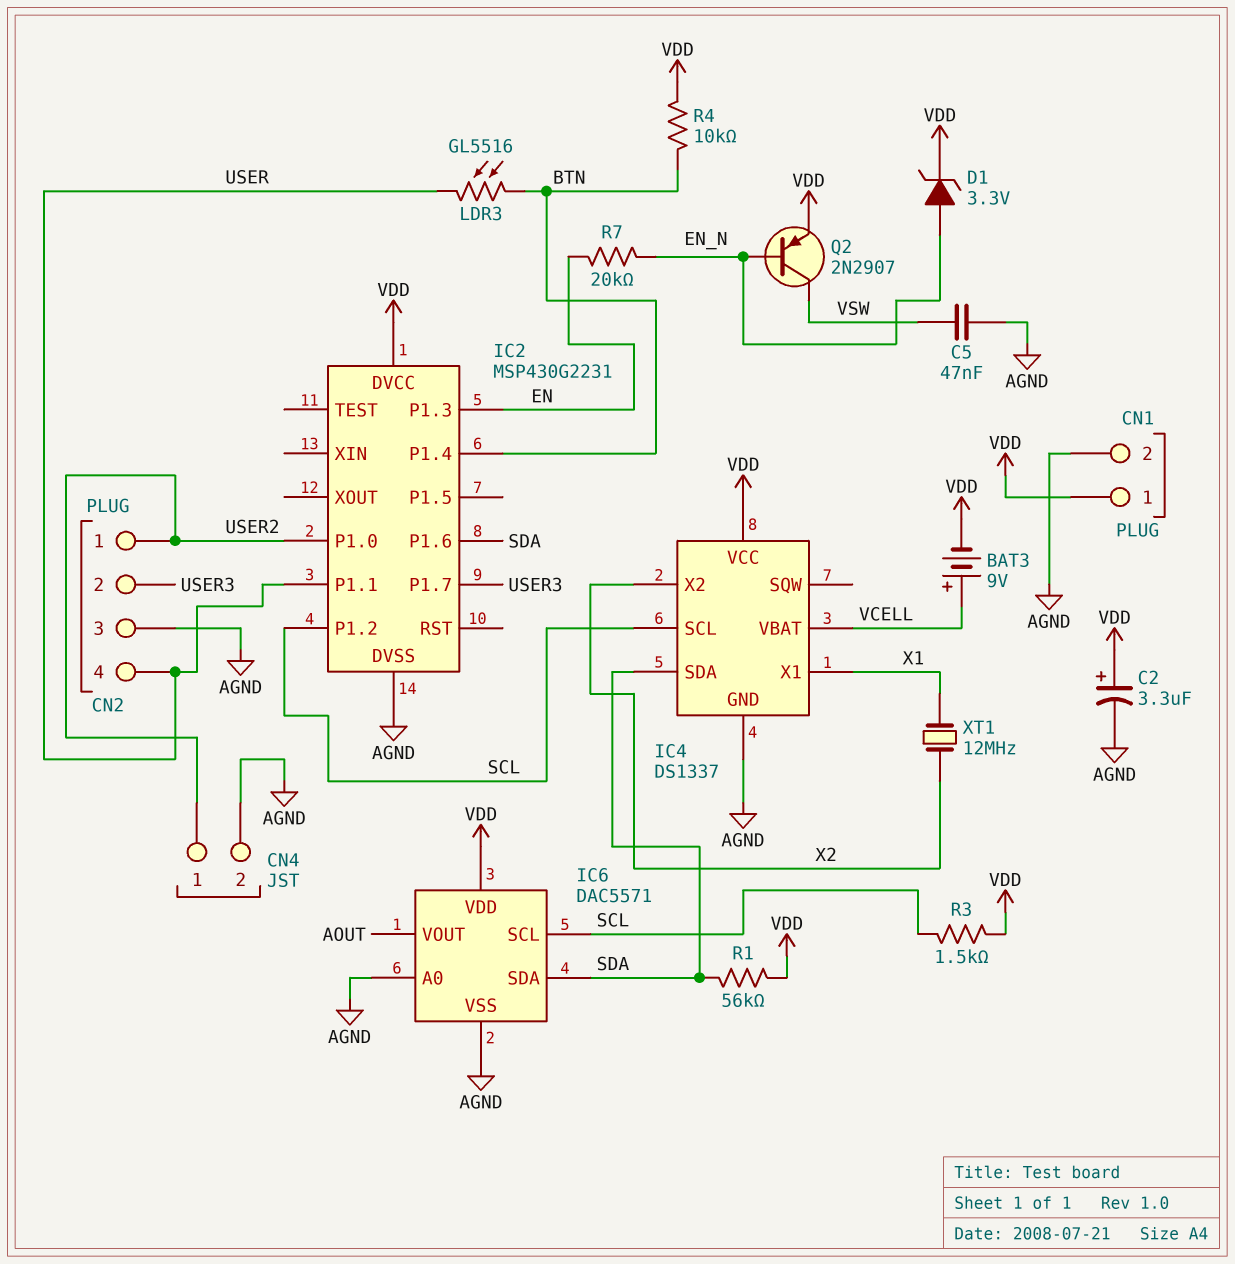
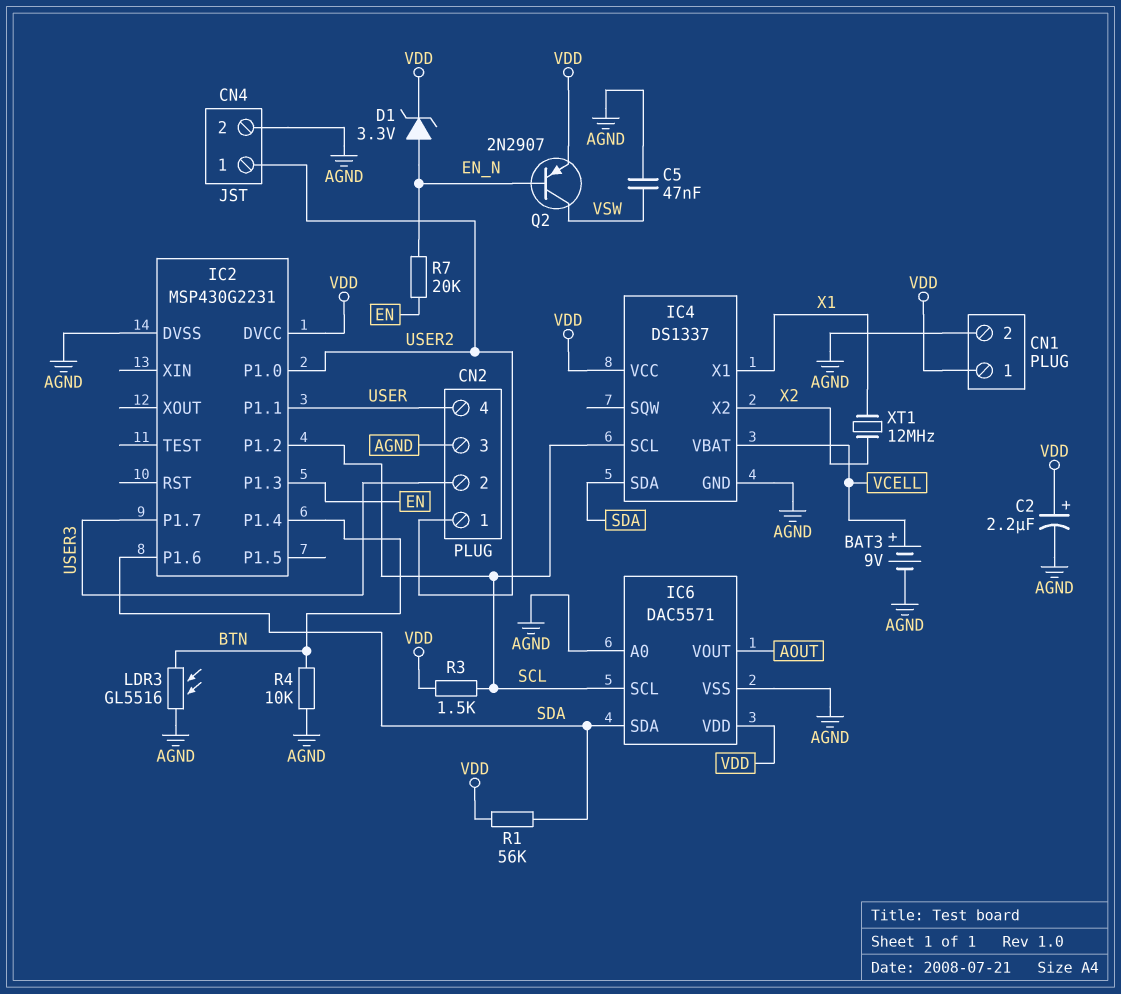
BAT3: 9V (plus VCELL, minus VDD) -> 9V (plus VCELL, minus AGND)
C2: 3.3uF (plus VDD, minus AGND) -> 2.2uF (plus VDD, minus AGND)
LDR3: GL5516 (BTN, USER) -> GL5516 (AGND, BTN)
R4: 10k (BTN, VDD) -> 10k (AGND, BTN)

